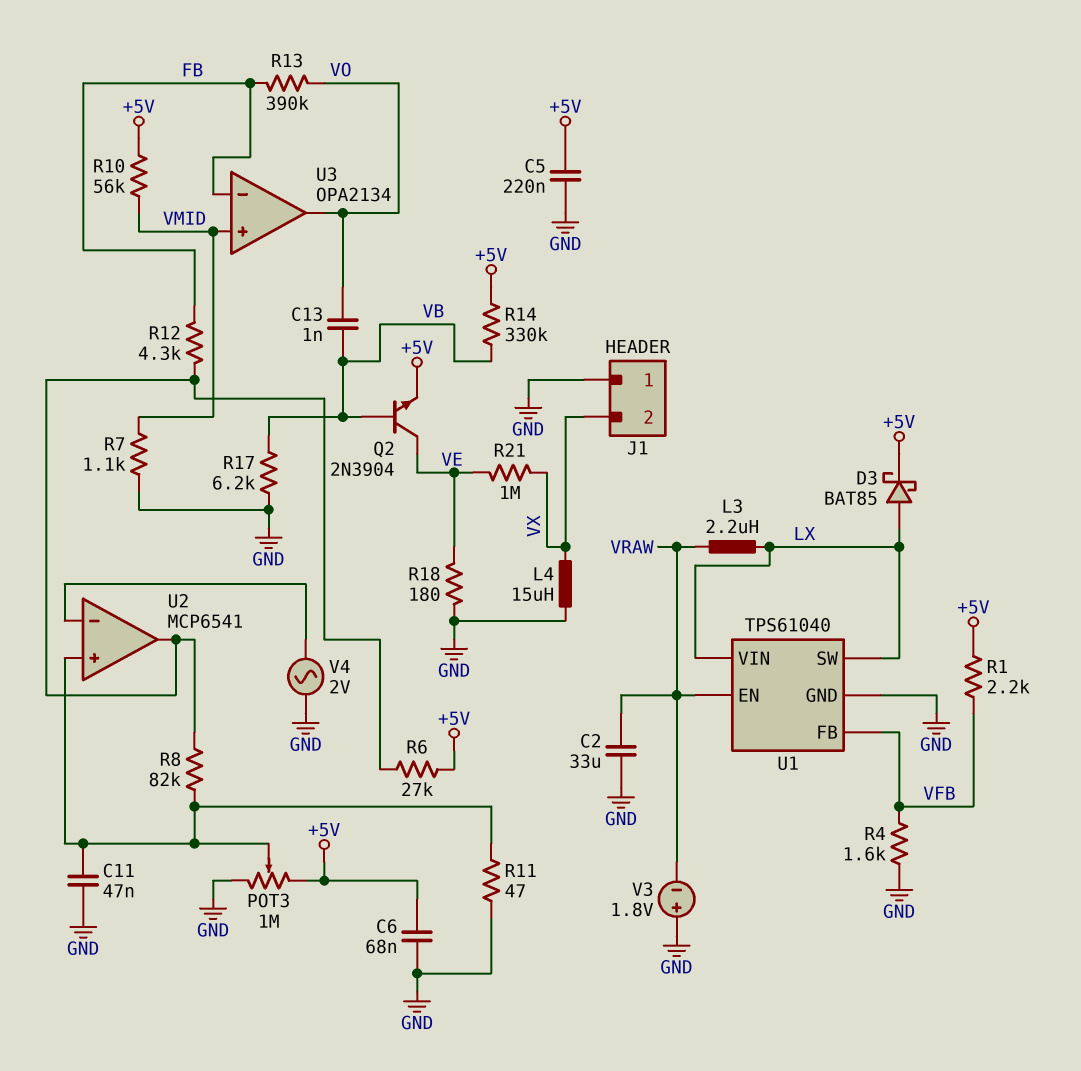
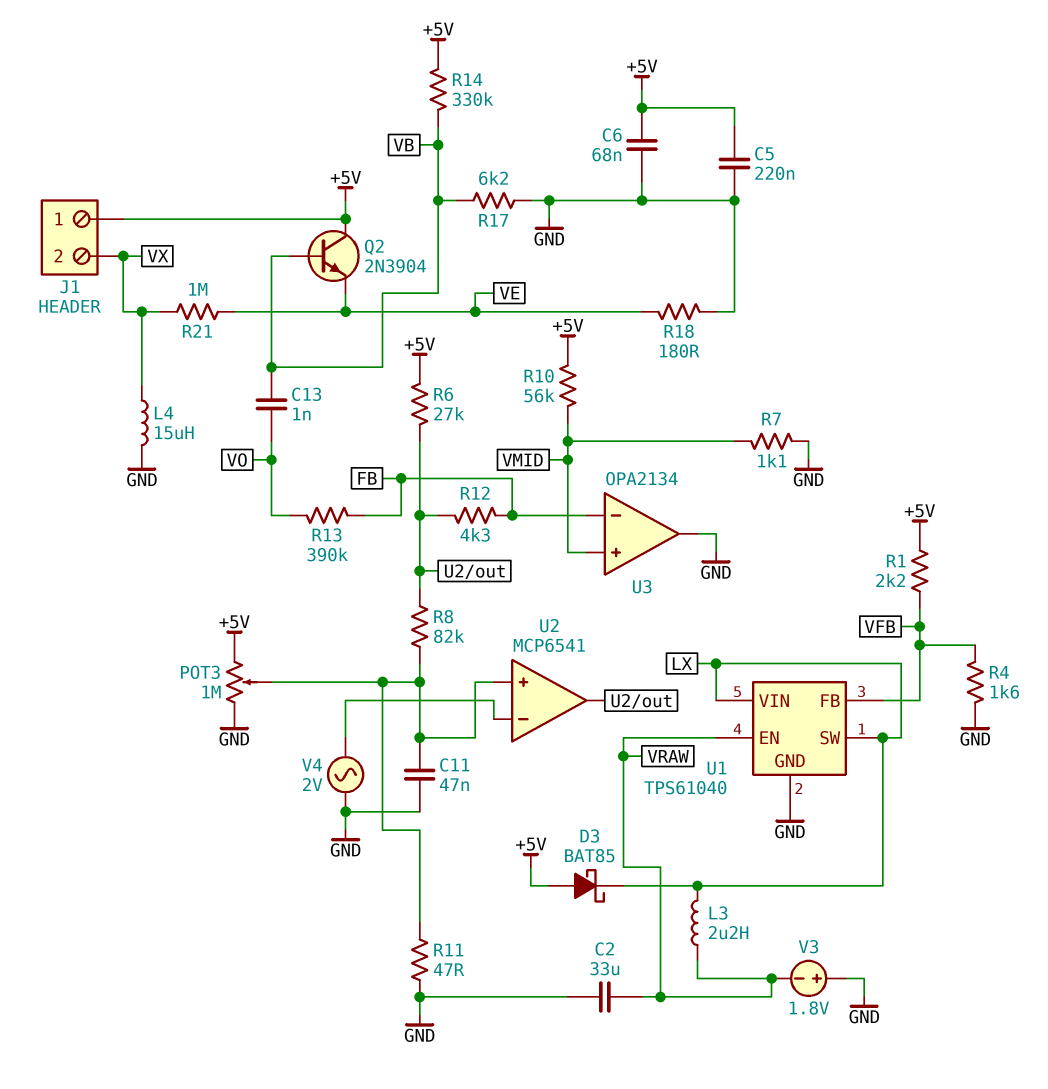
D3: schottky BAT85 (A LX, K +5V) -> schottky BAT85 (A +5V, K LX)
J1 pin 1: GND -> +5V
Q2: NPN 2N3904 (B VB, C VE, E +5V) -> NPN 2N3904 (B VB, C +5V, E VE)
U3 pin out: VO -> GND

